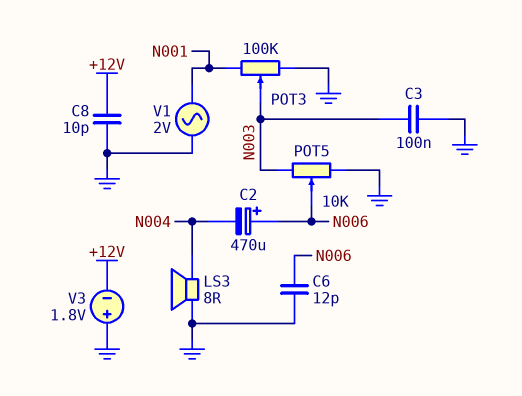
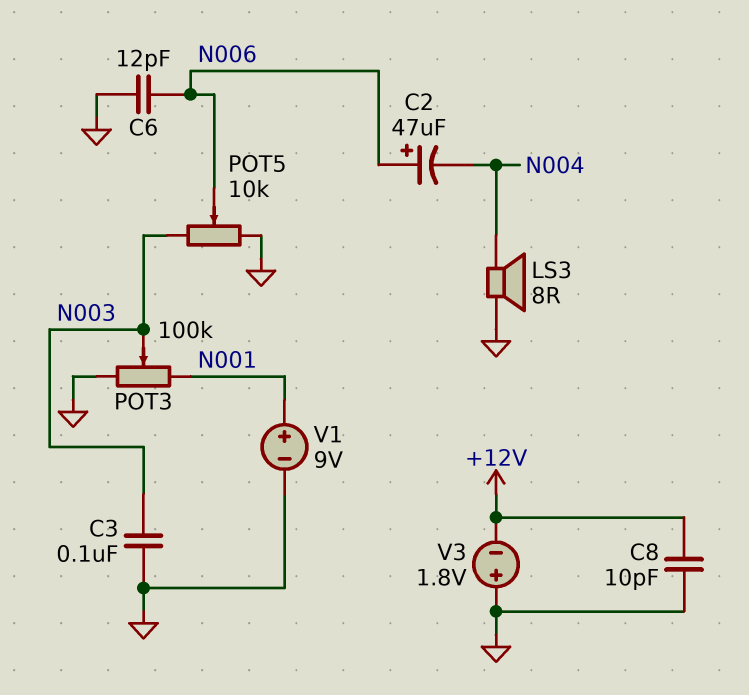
C2: 470uF (plus N006, minus N004) -> 47uF (plus N006, minus N004)
V1: AC 2V (GND, N001) -> 9V (plus N001, minus GND)

